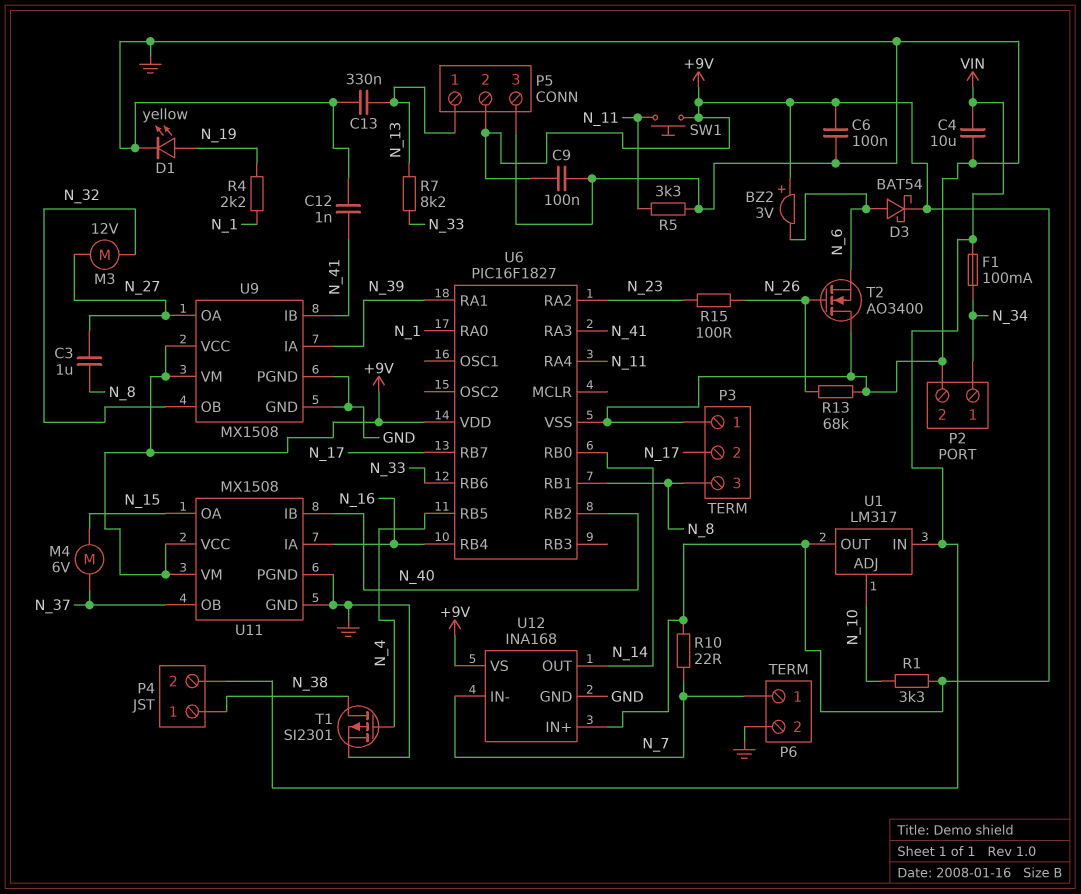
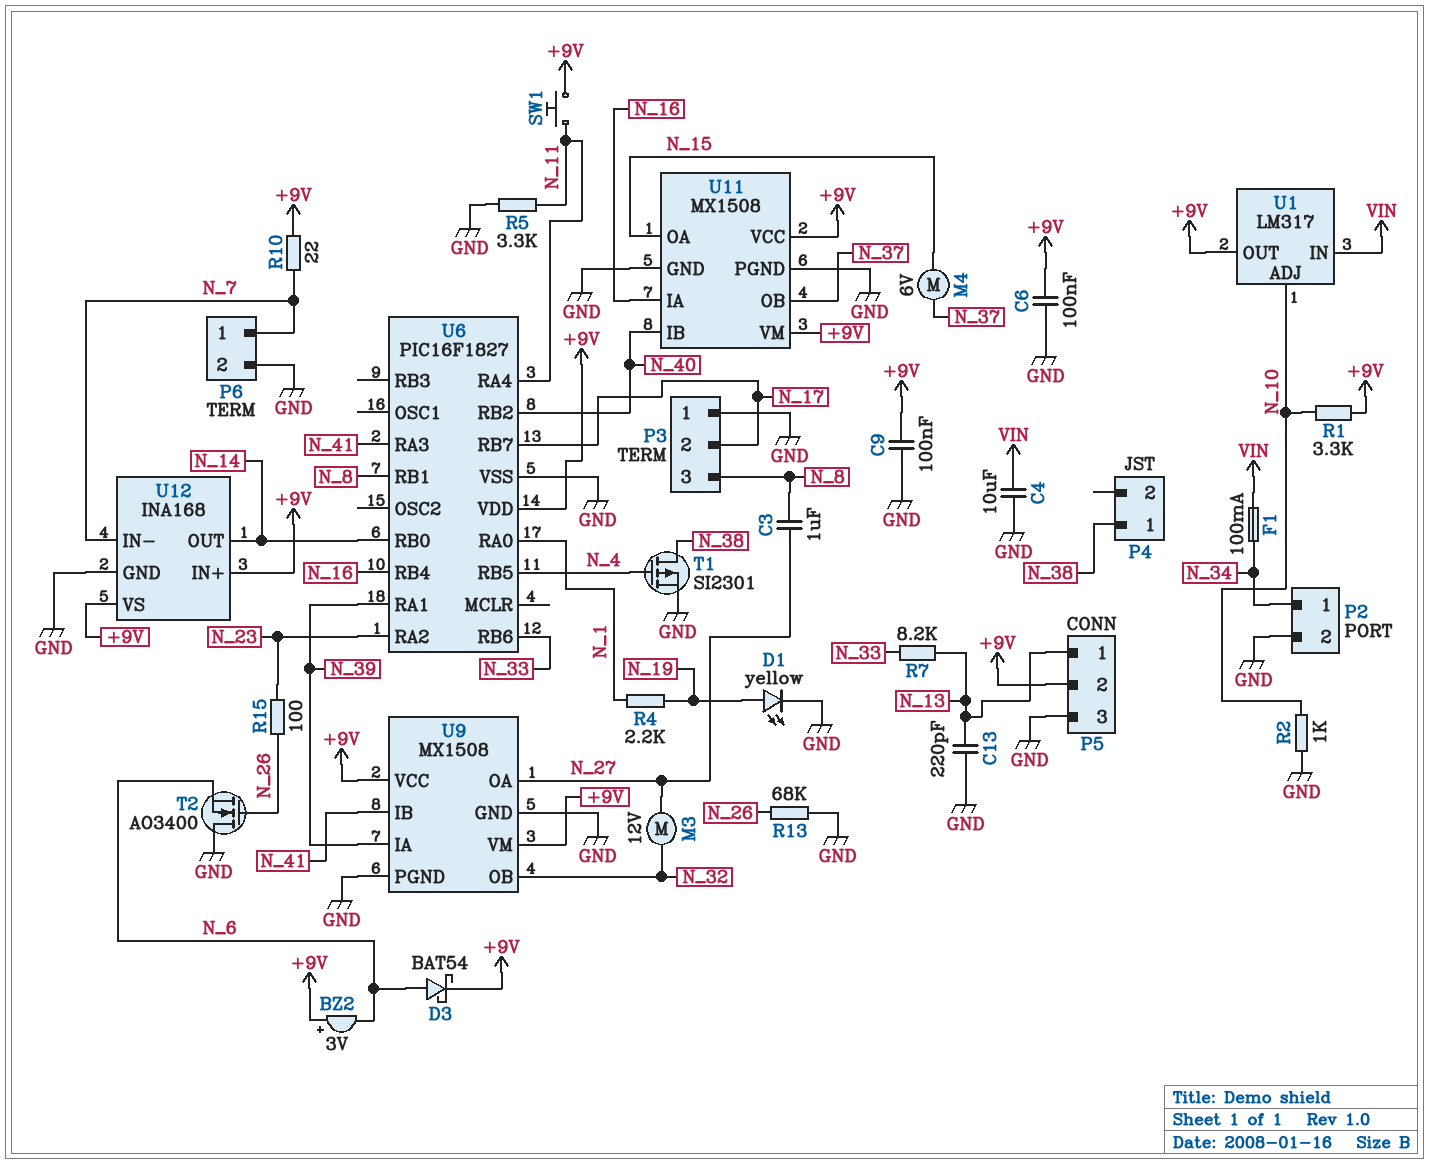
C12: 1nF (GND, N_41) -> none
C13: 330nF (GND, N_13) -> 220pF (GND, N_13)
P4 pin 2: VIN -> none
R2: none -> 1k (GND, N_10)

